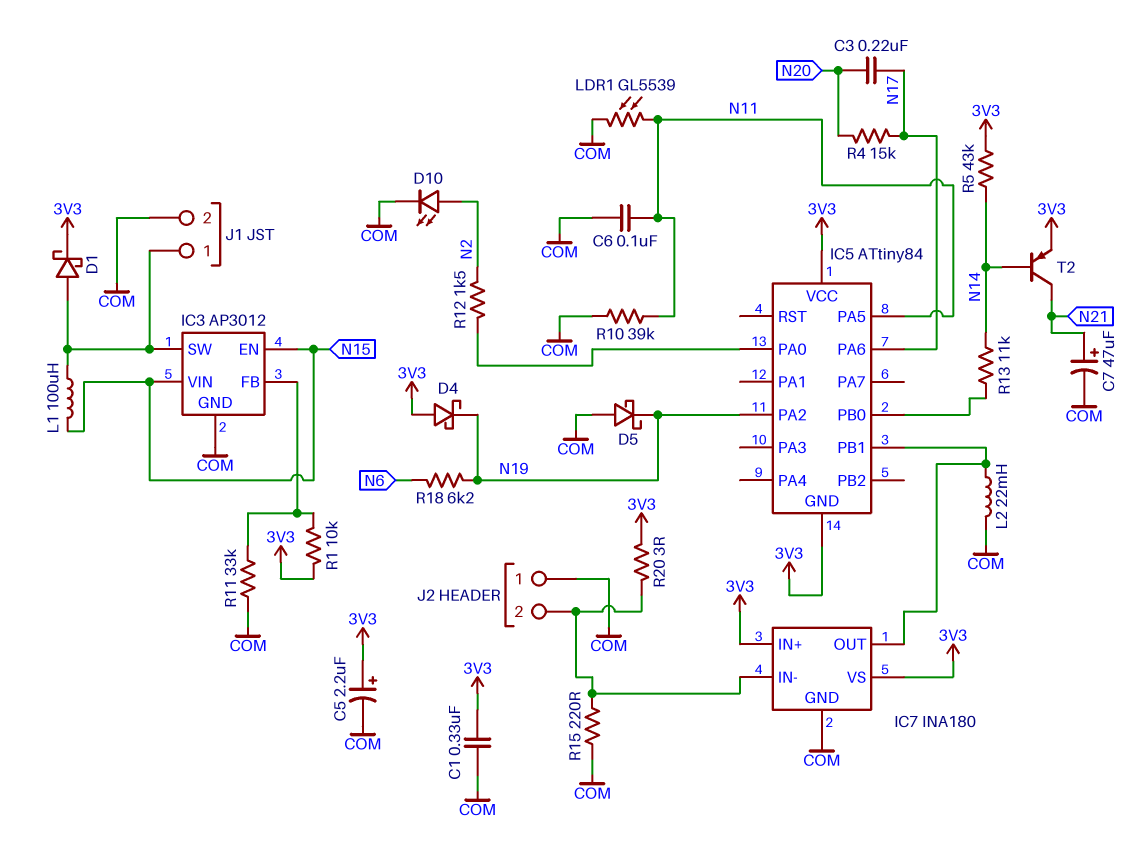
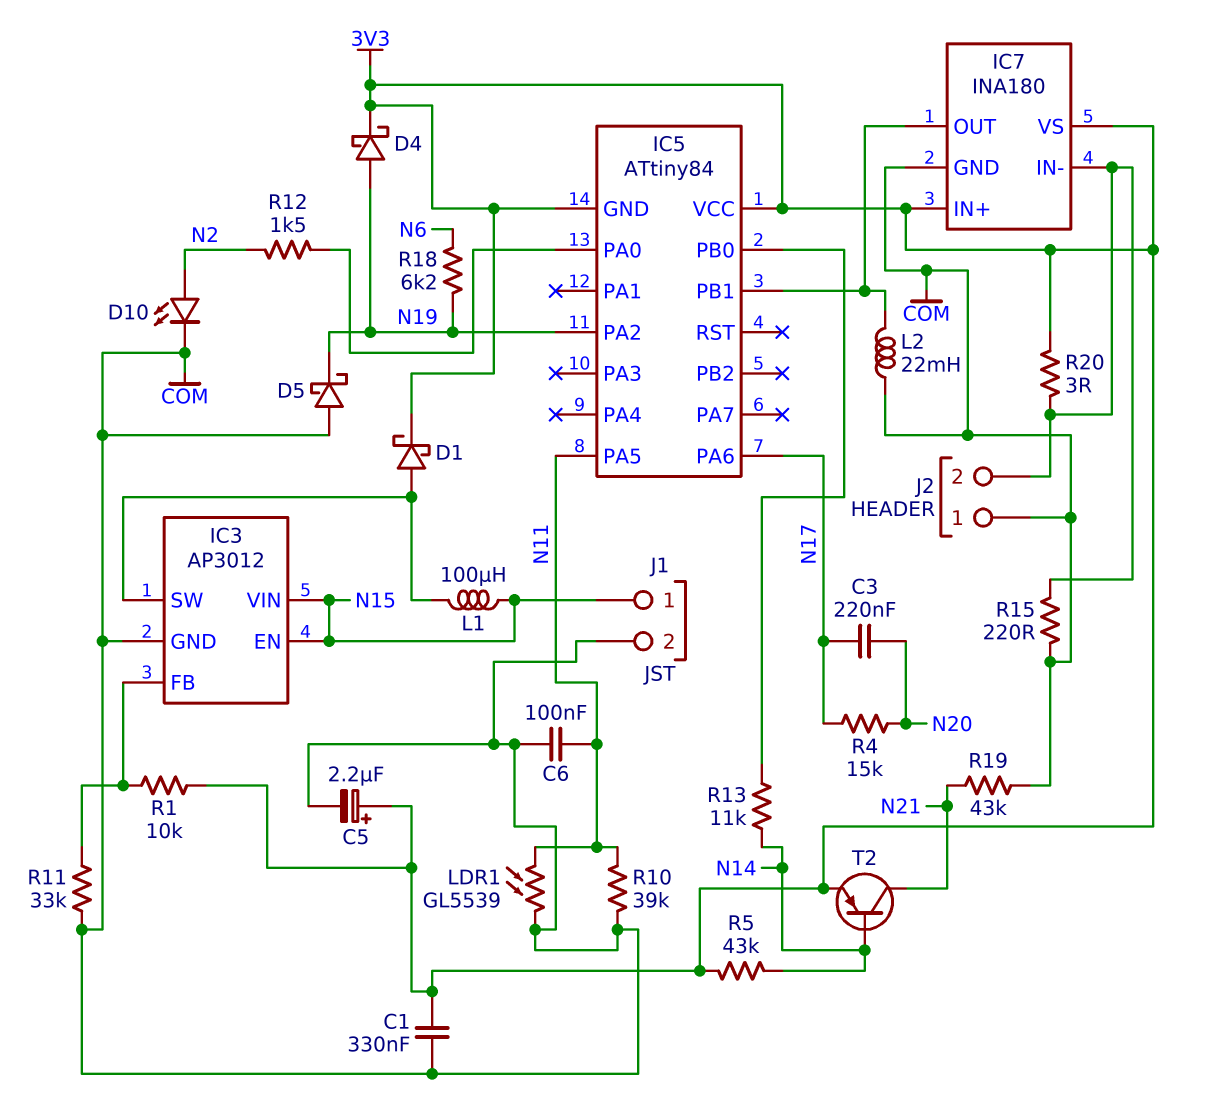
C7: 47uF (plus N21, minus COM) -> none
D4: schottky (A 3V3, K N19) -> schottky (A N19, K 3V3)
J1 pin 1: IC3/SW -> N15
R19: none -> 43k (COM, N21)

